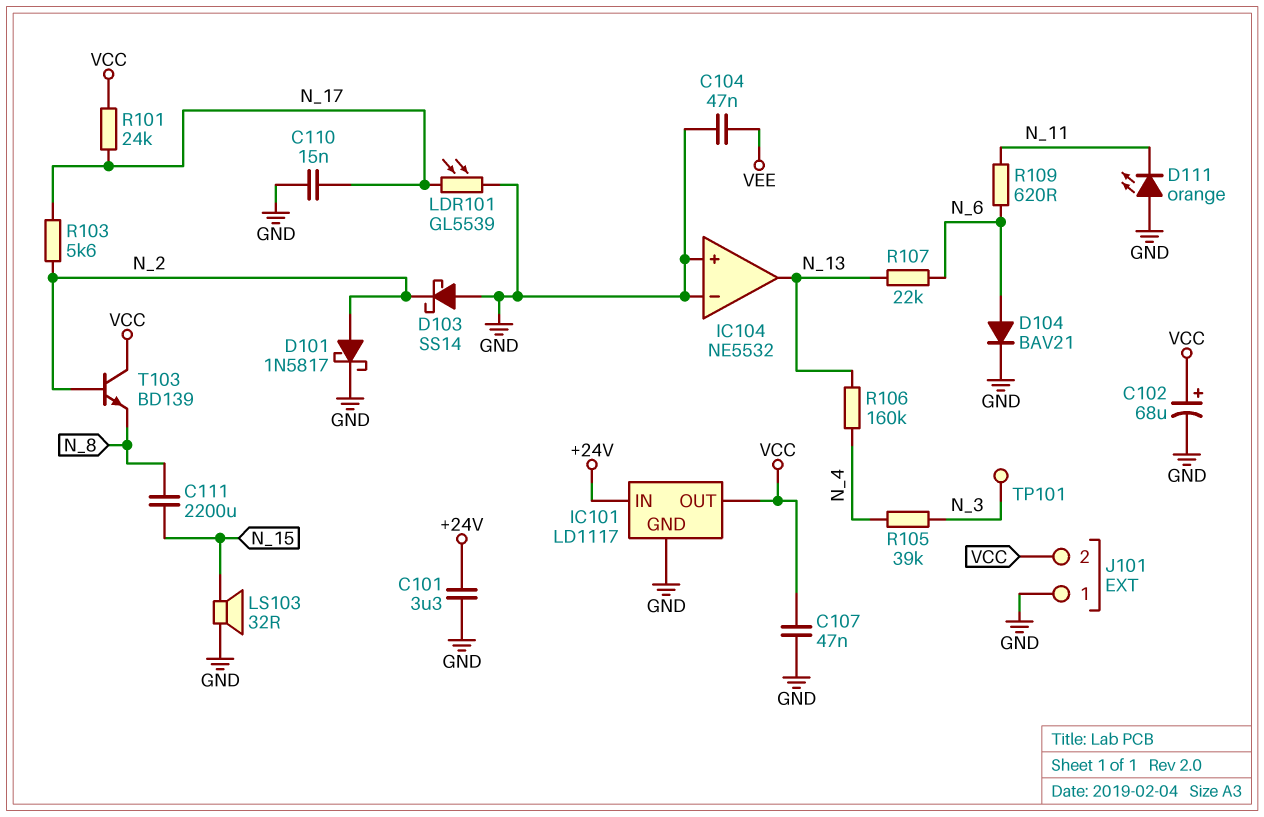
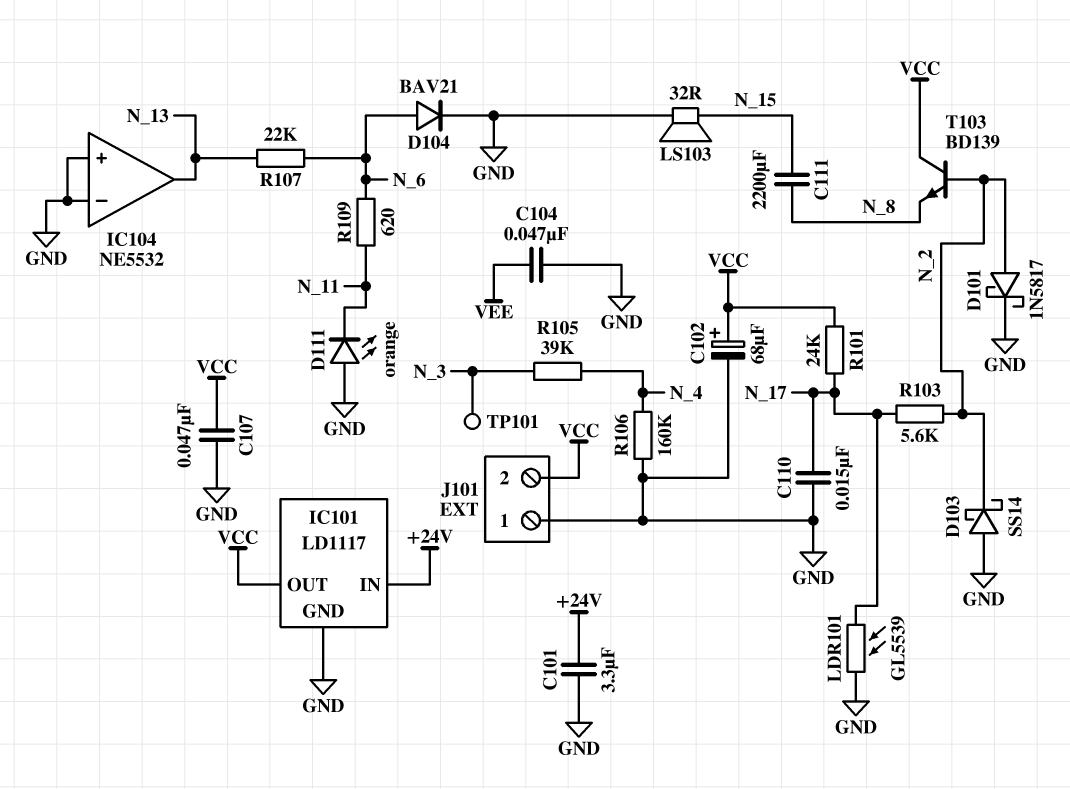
R106: 160k (N_4, N_13) -> 160k (GND, N_4)

